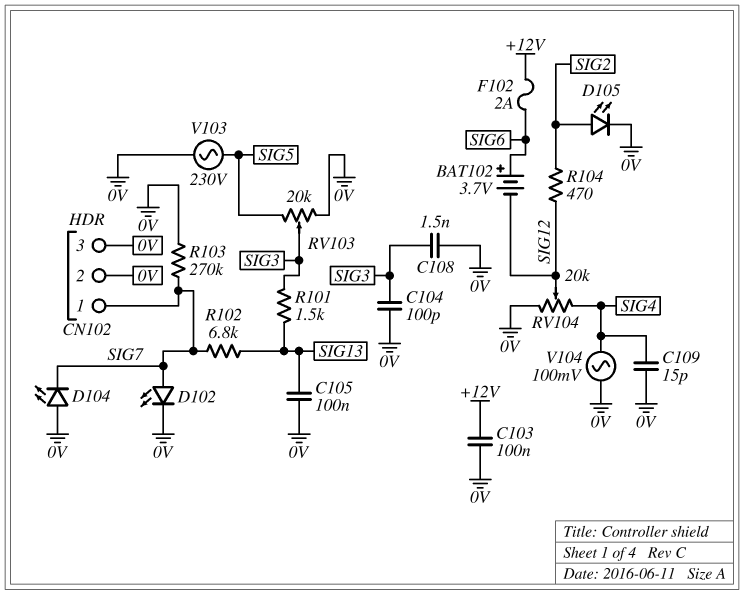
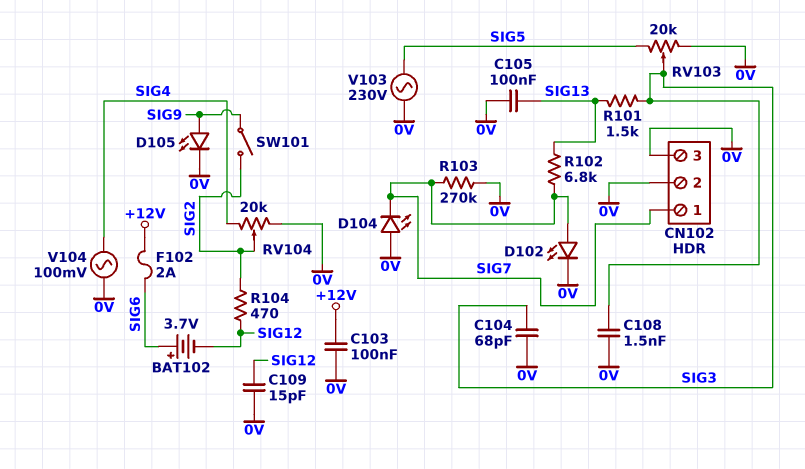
C104: 100pF (0V, SIG3) -> 68pF (0V, SIG3)
C109: 15pF (0V, SIG4) -> 15pF (0V, SIG12)
D105: LED (A SIG2, K 0V) -> LED (A SIG9, K 0V)
RV104: 20k (0V, SIG4, wiper SIG12) -> 20k (0V, SIG4, wiper SIG2)
SW101: none -> switch (SIG2, SIG9)

